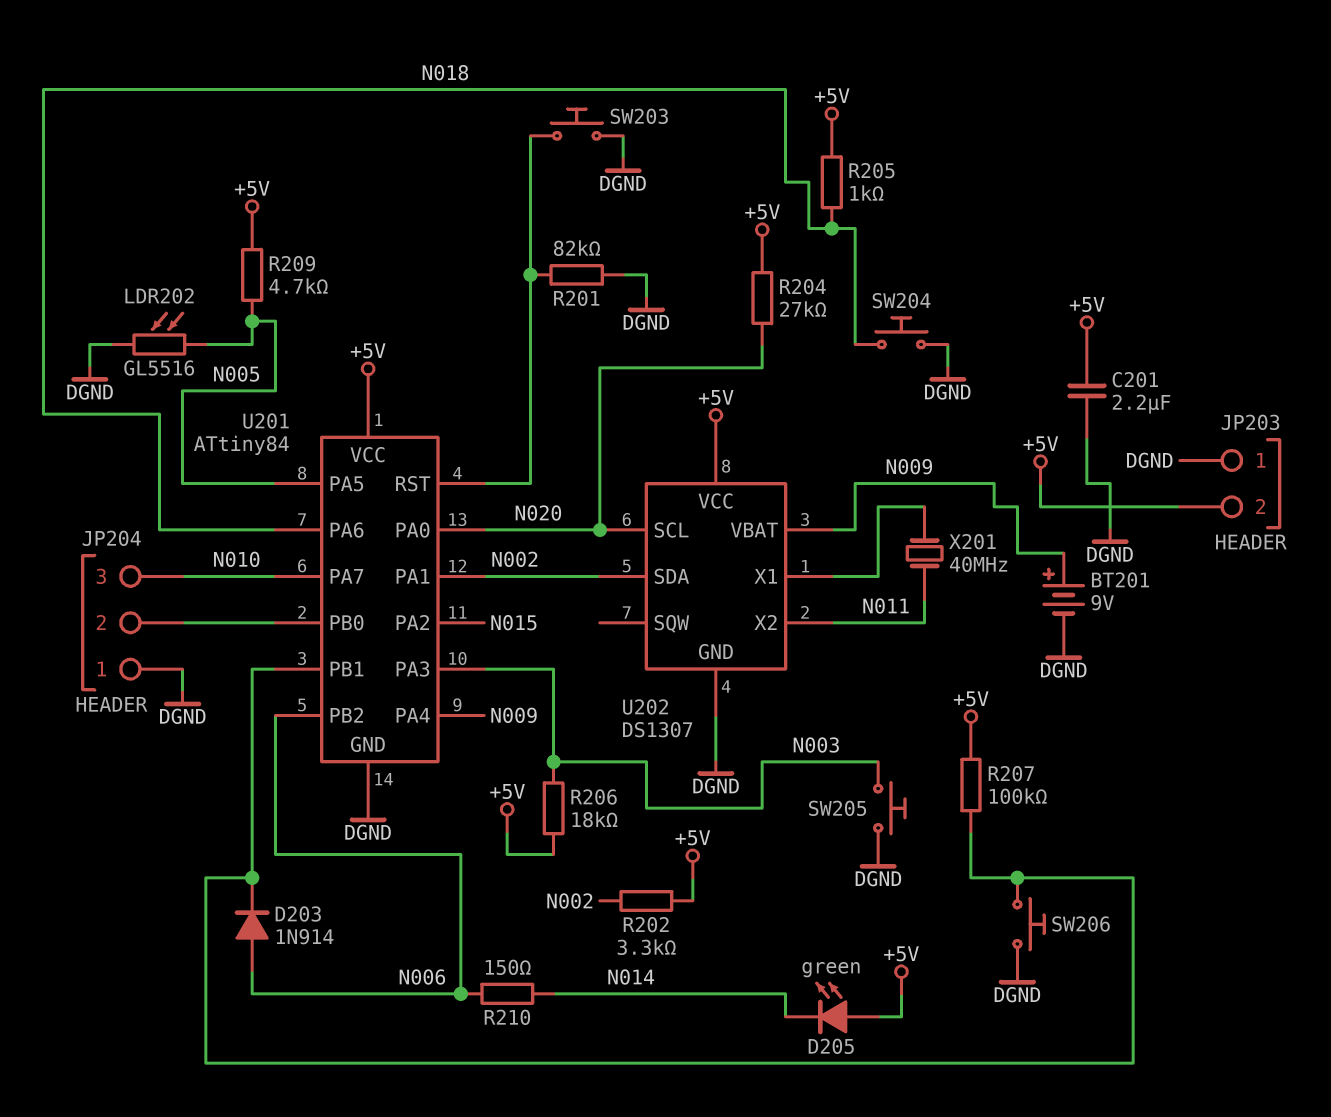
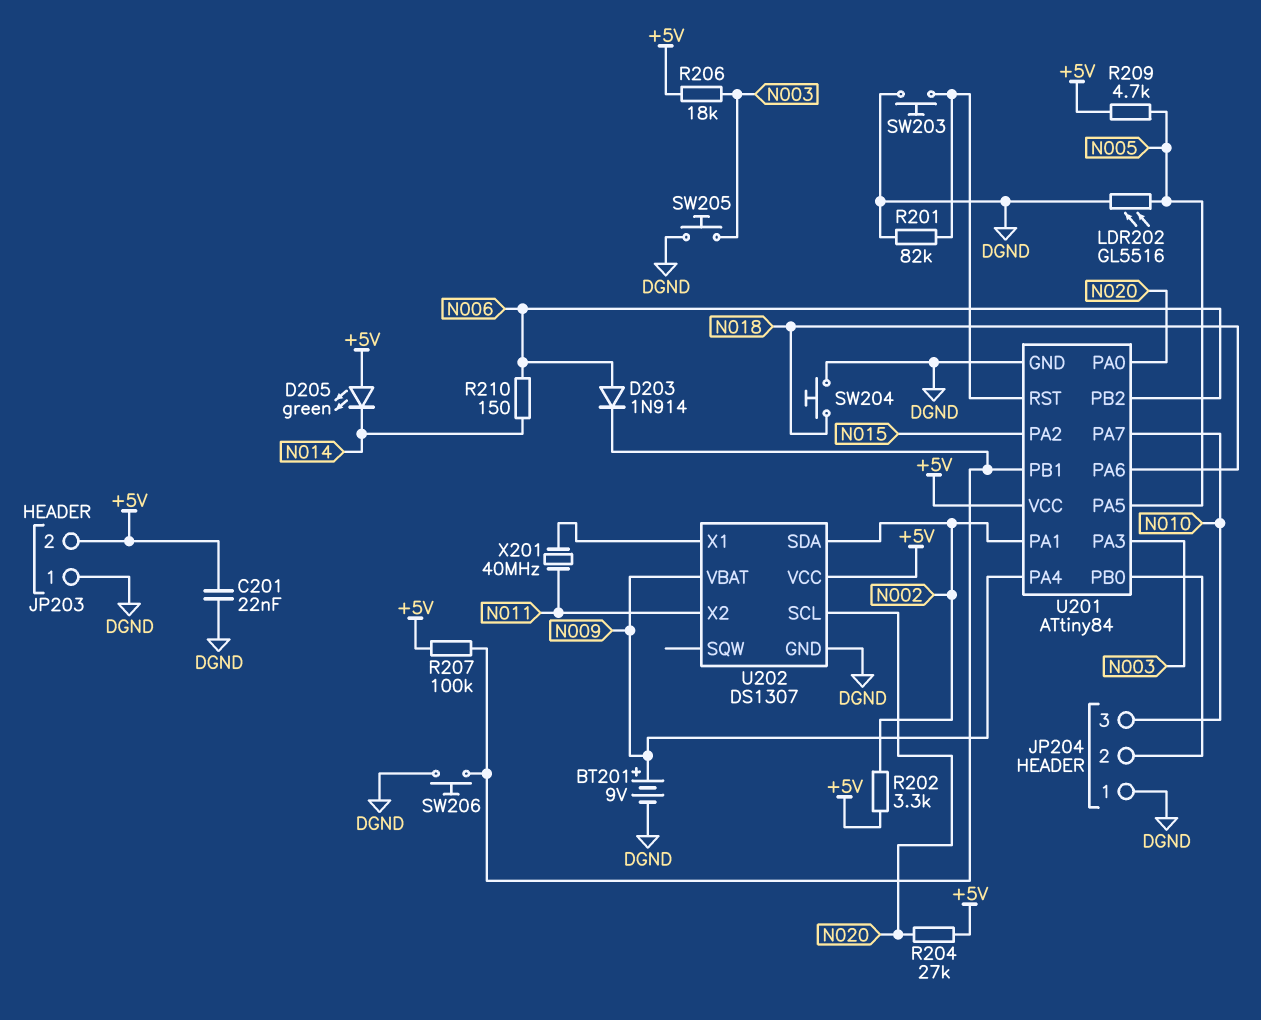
C201: 2.2uF (+5V, DGND) -> 22nF (+5V, DGND)
R205: 1k (+5V, N018) -> none

